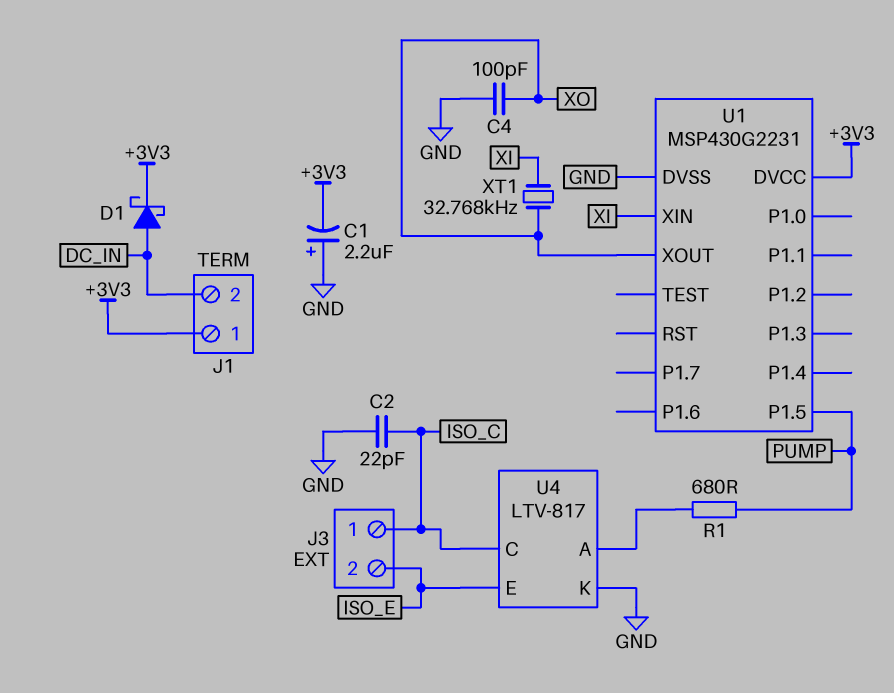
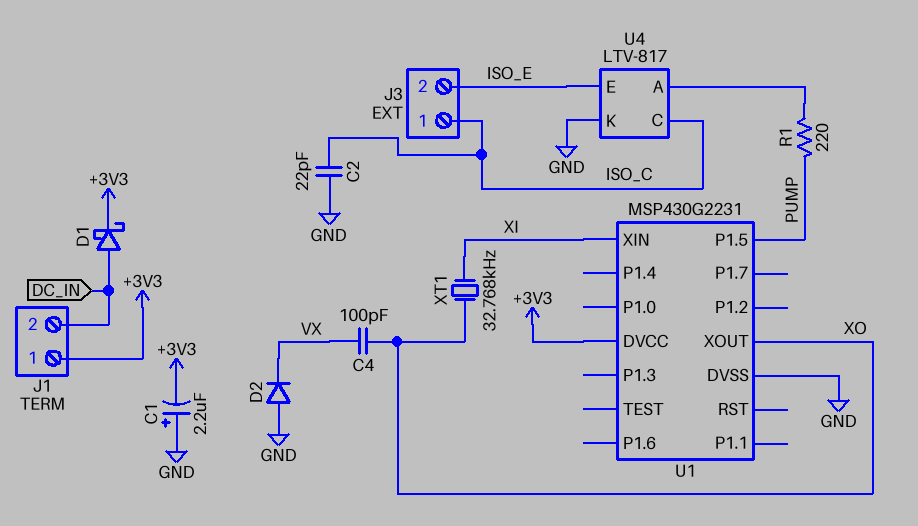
C4: 100pF (GND, XO) -> 100pF (VX, XO)
D2: none -> diode (A GND, K VX)
R1: 680 (PUMP, U4/A) -> 220 (PUMP, U4/A)

